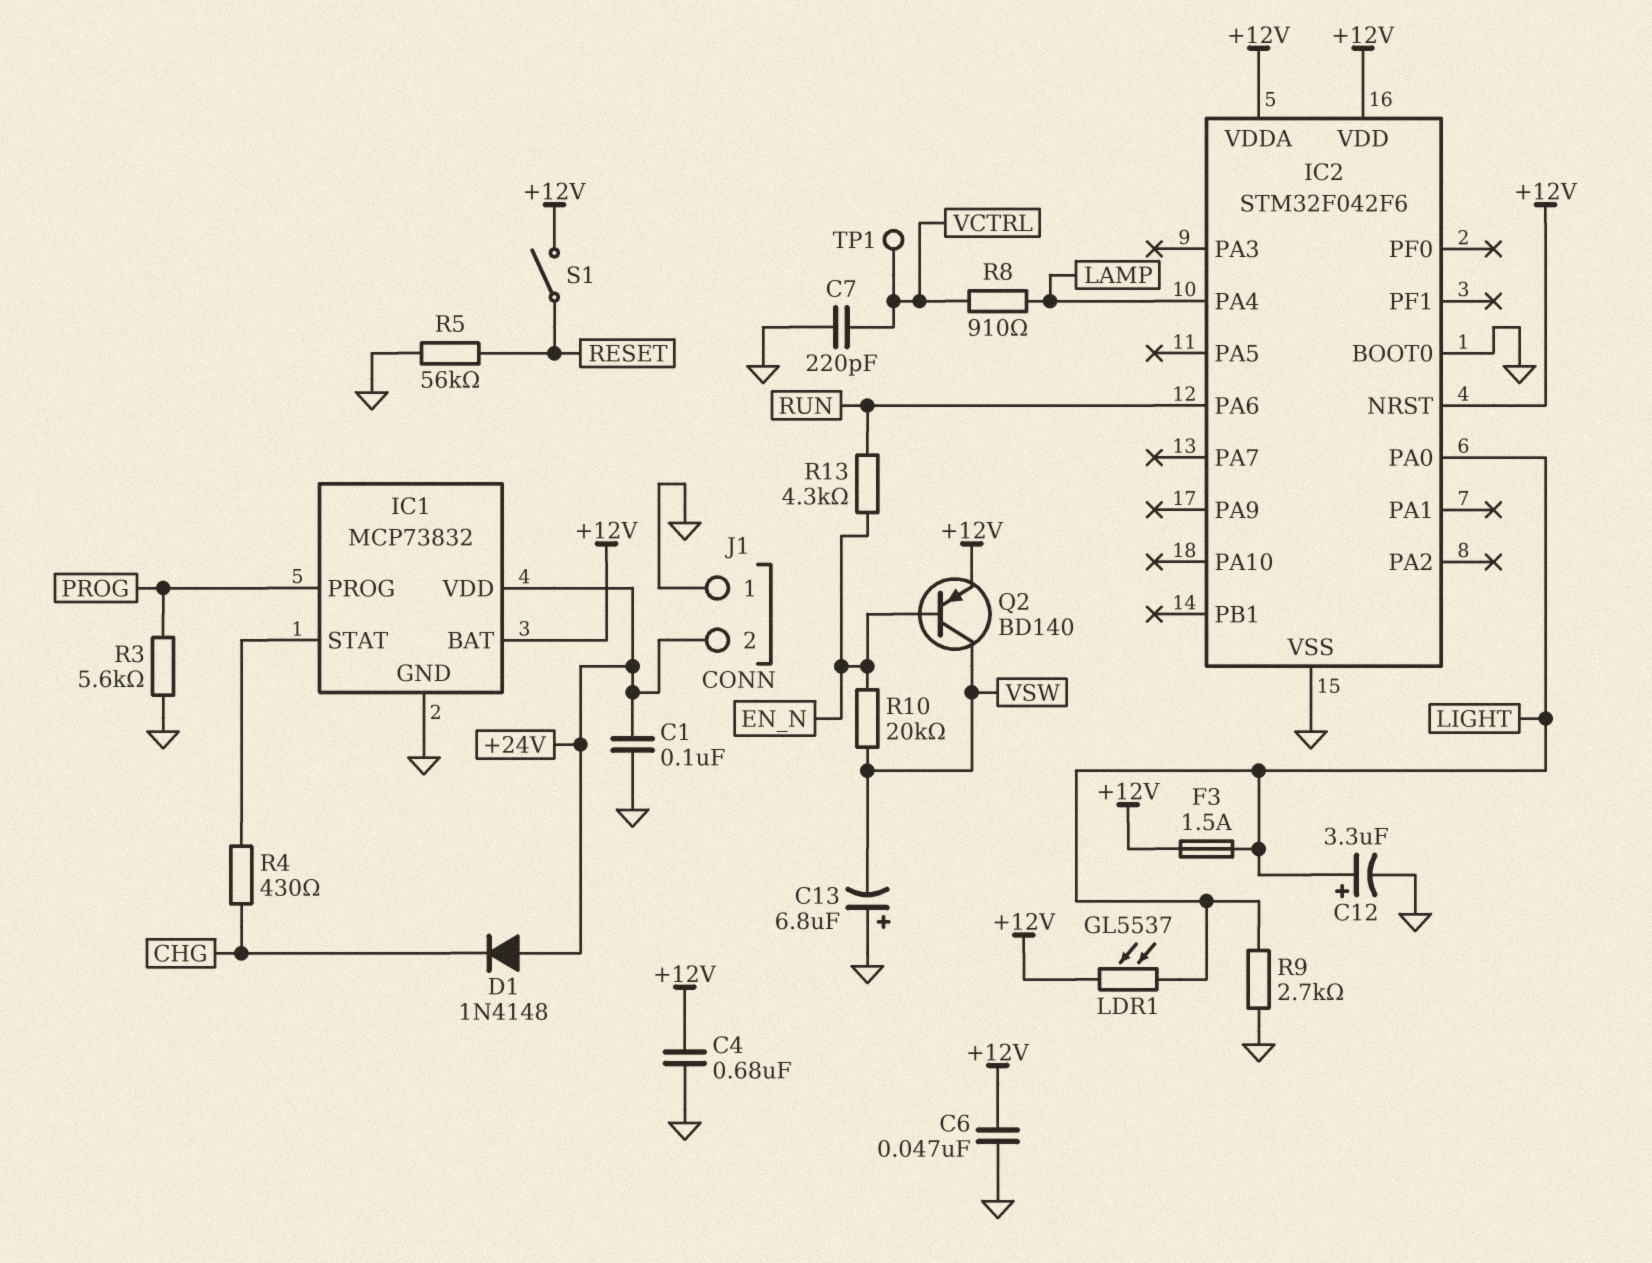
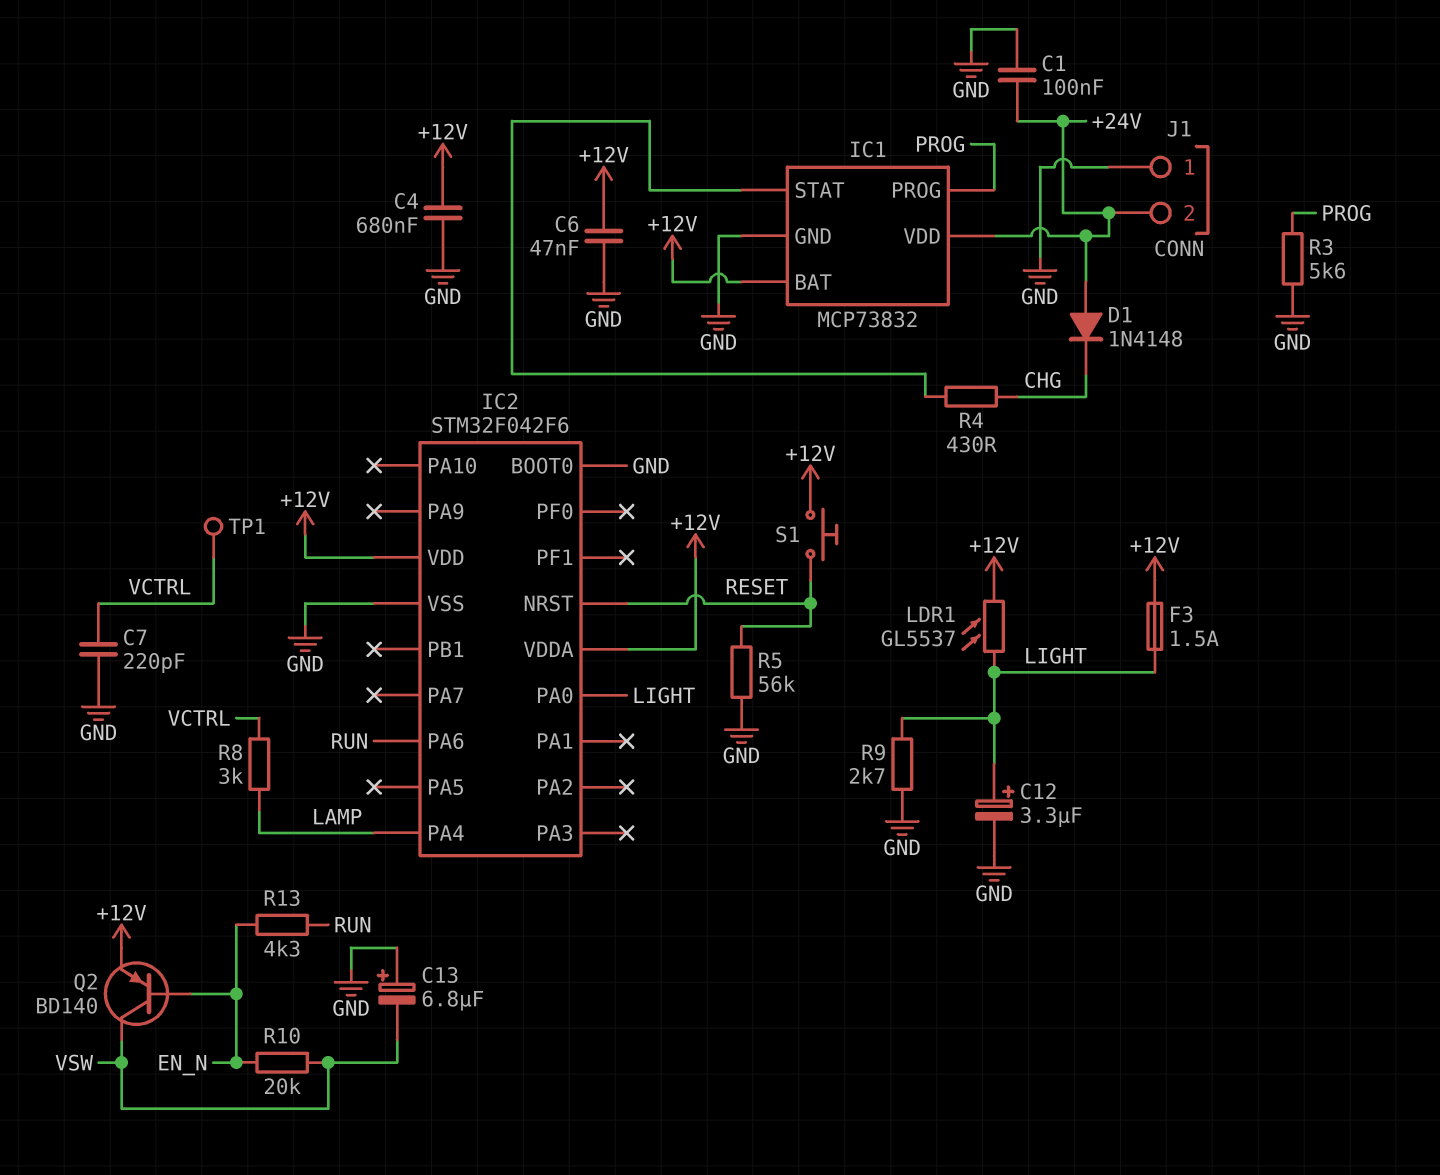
IC2 pin NRST: +12V -> RESET
R8: 910 (LAMP, VCTRL) -> 3k (LAMP, VCTRL)
S1: switch (+12V, RESET) -> button (+12V, RESET)

